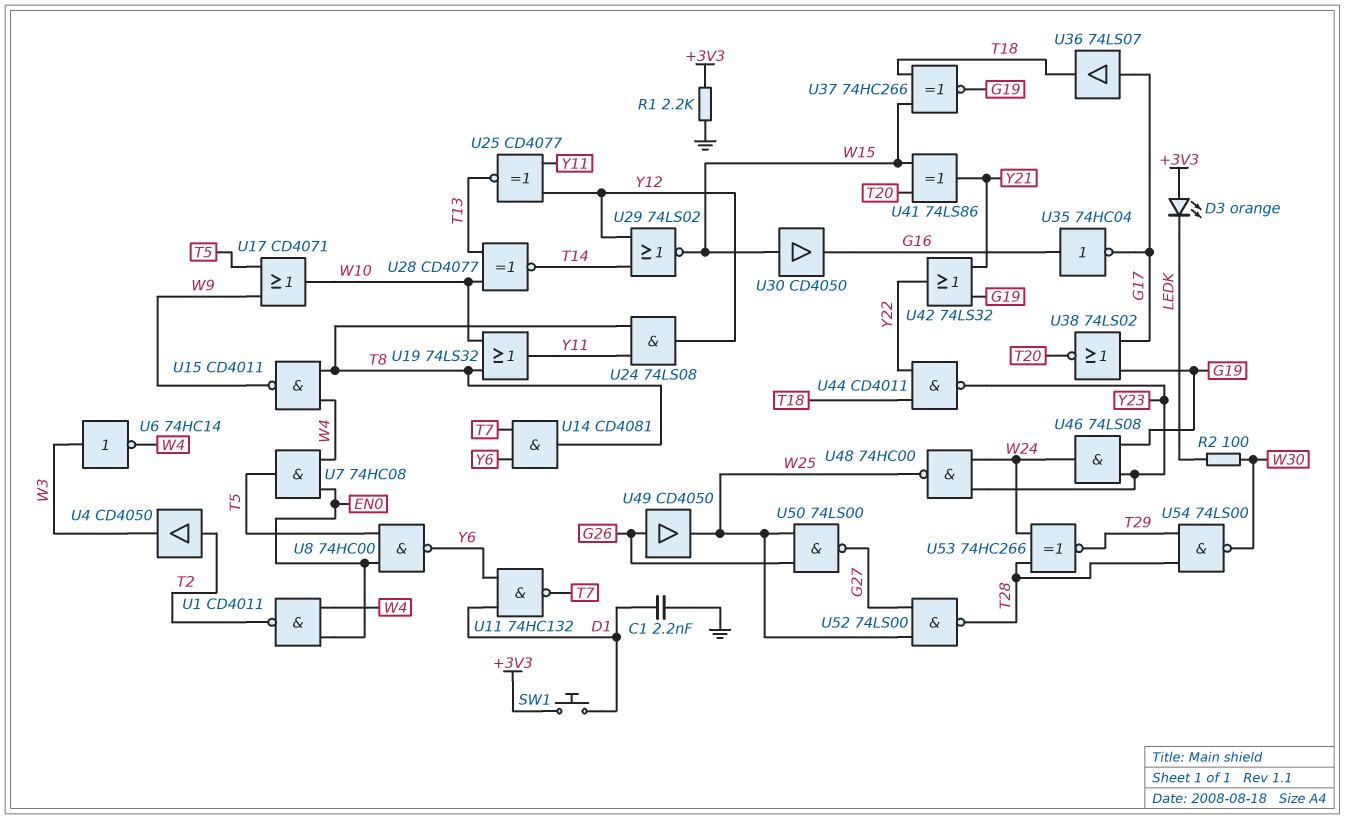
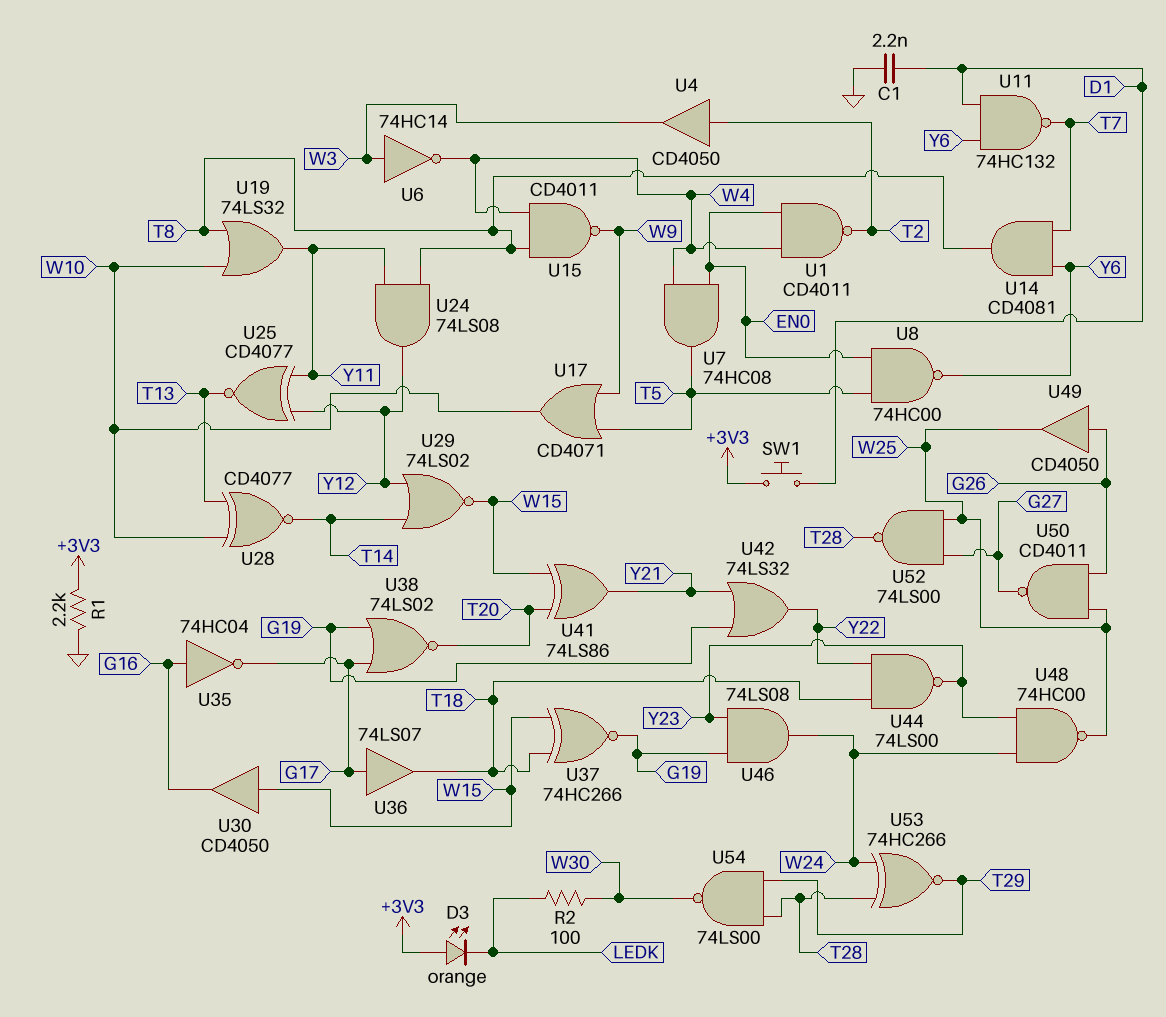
U44: NAND CD4011 (in T18, in Y22, out Y23) -> NAND 74LS00 (in T18, in Y22, out Y23)
U50: NAND 74LS00 (in G26, in W25, out G27) -> NAND CD4011 (in G26, in W25, out G27)

